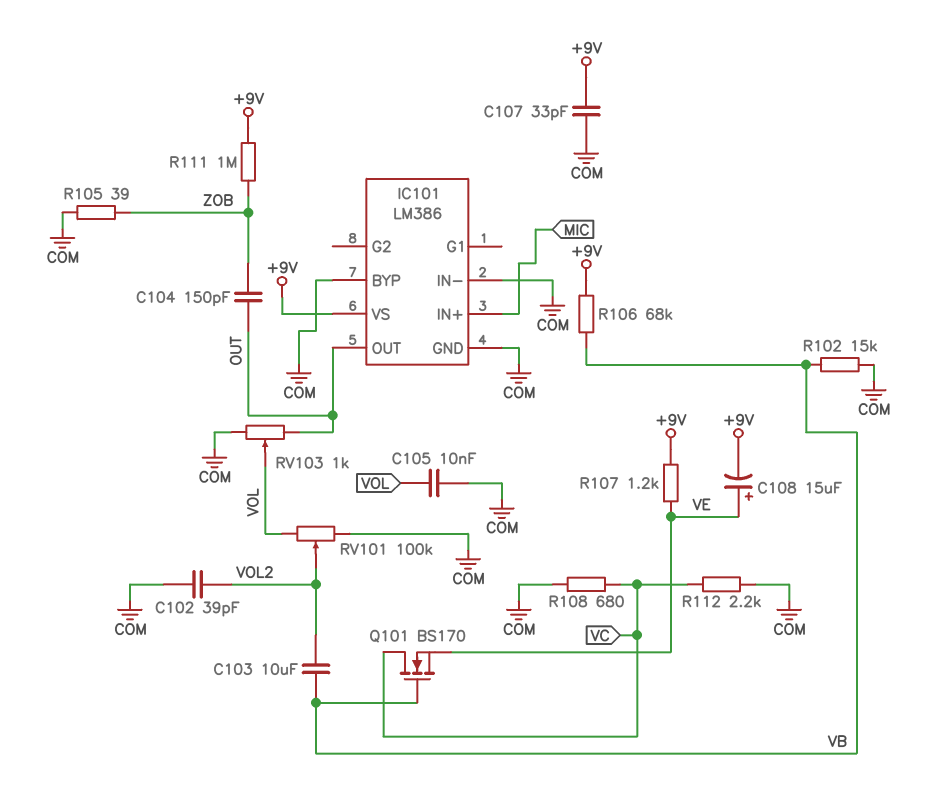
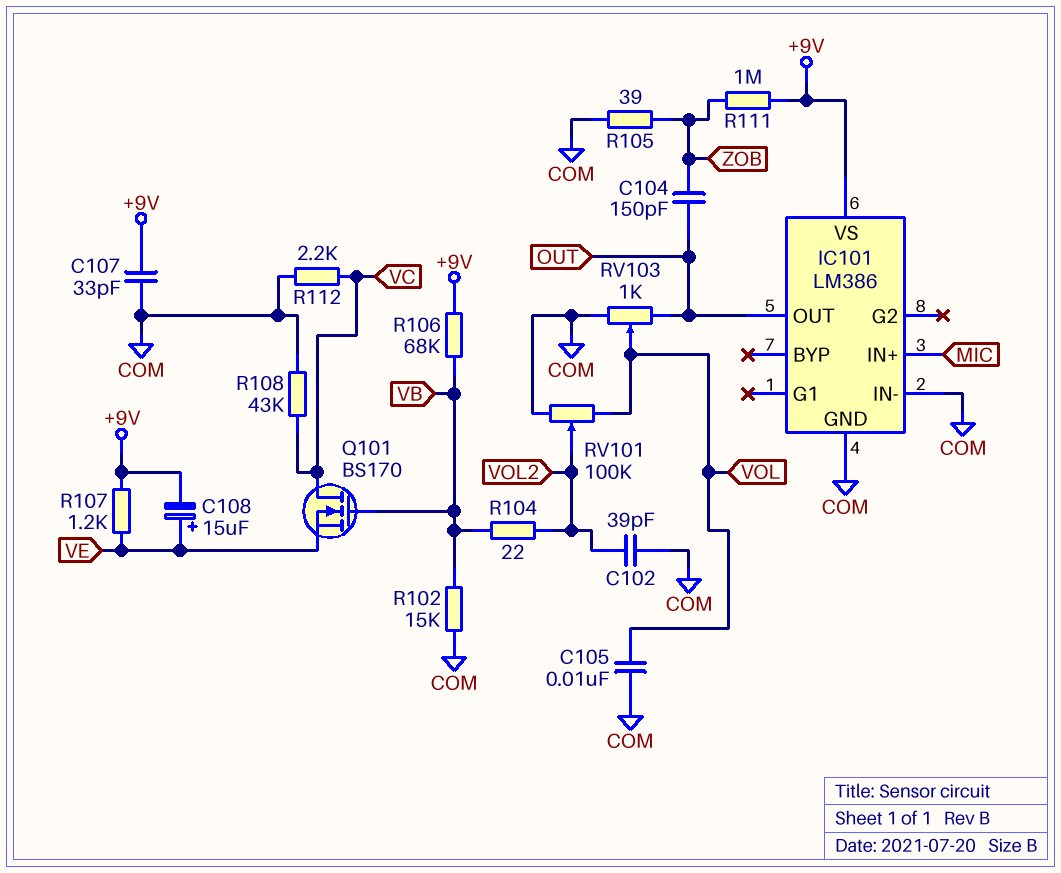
C103: 10uF (VB, VOL2) -> none
IC101 pin BYP: COM -> none
R104: none -> 22 (VB, VOL2)
R108: 680 (COM, VC) -> 43k (COM, VC)

